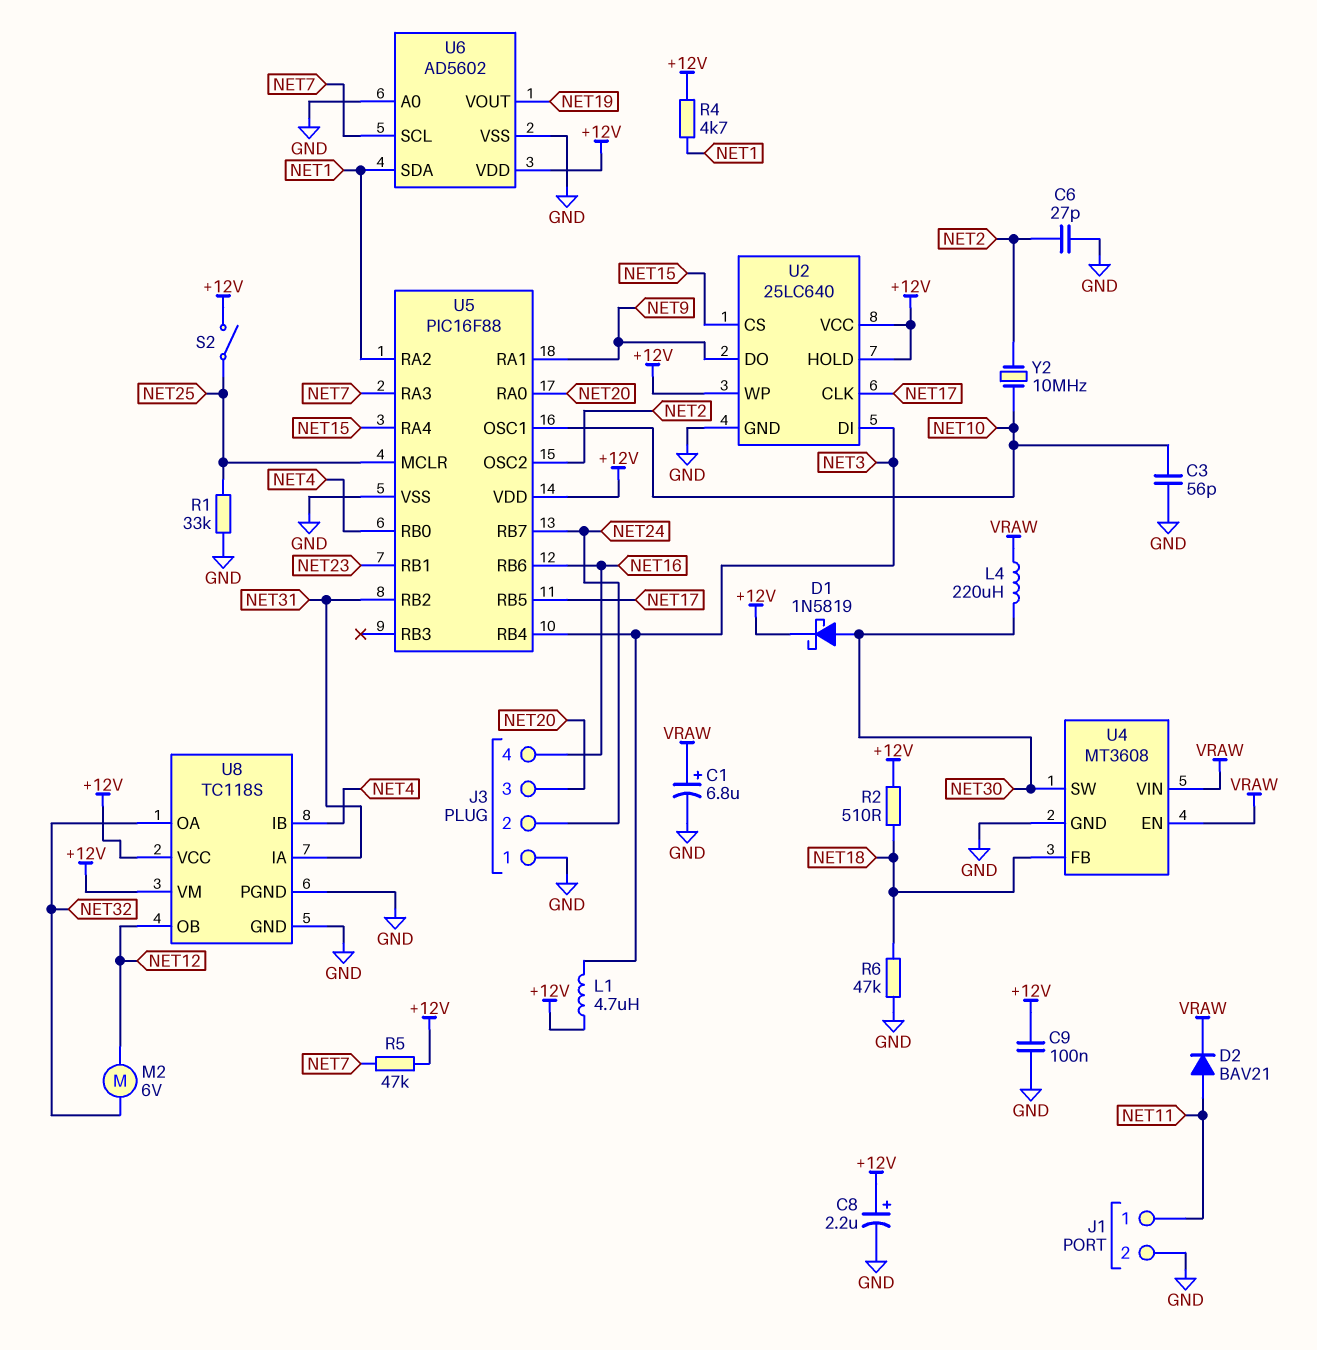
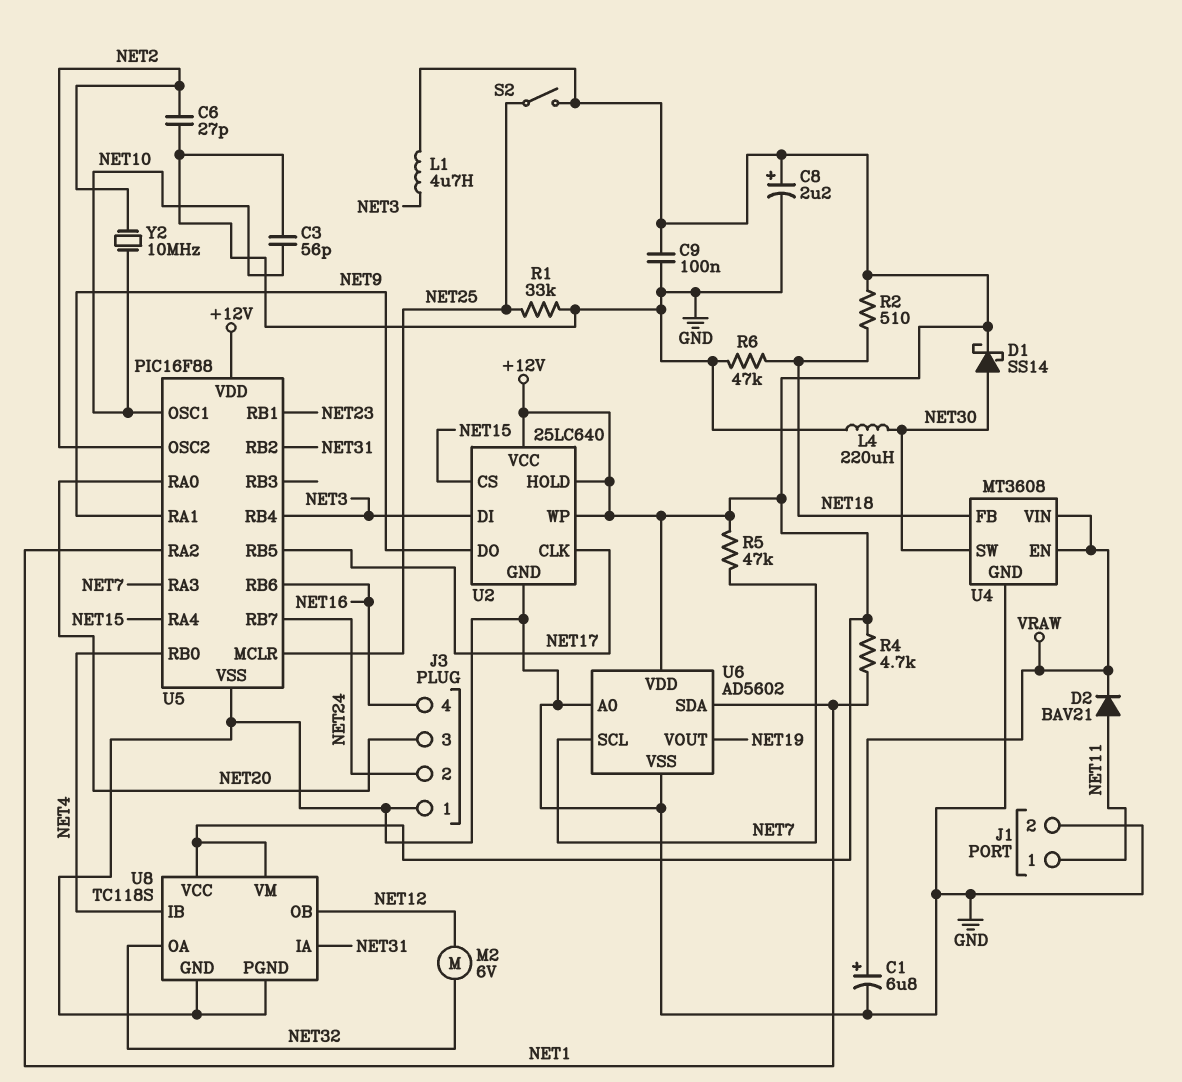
D1: schottky 1N5819 (A NET30, K +12V) -> schottky SS14 (A NET30, K +12V)
L4: 220uH (NET30, VRAW) -> 220uH (GND, NET30)

